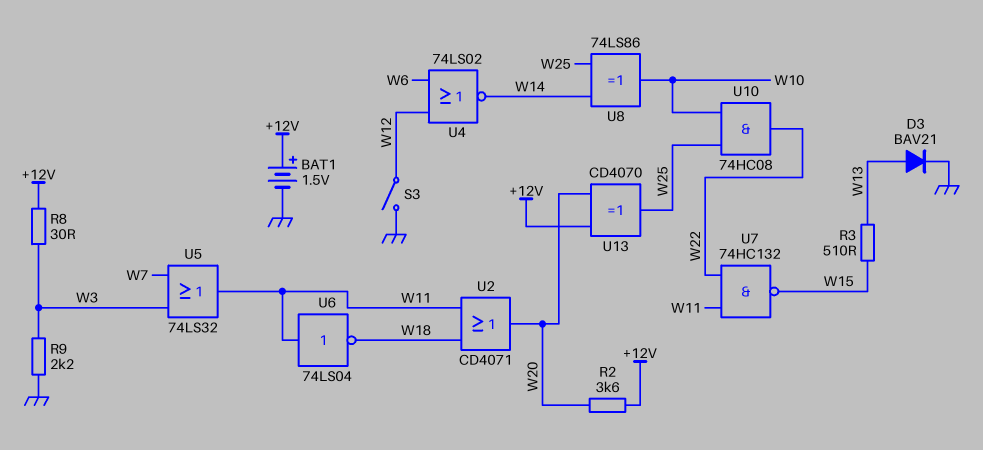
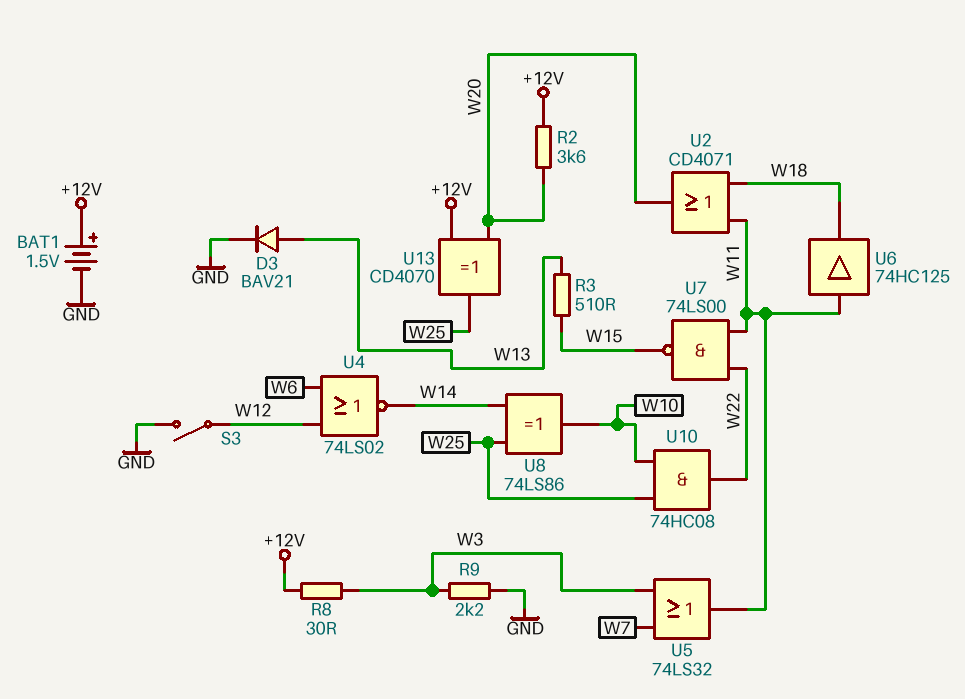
U6: NOT 74LS04 (in W11, out W18) -> buffer 74HC125 (in W11, out W18)
U7: NAND 74HC132 (in W11, in W22, out W15) -> NAND 74LS00 (in W11, in W22, out W15)

